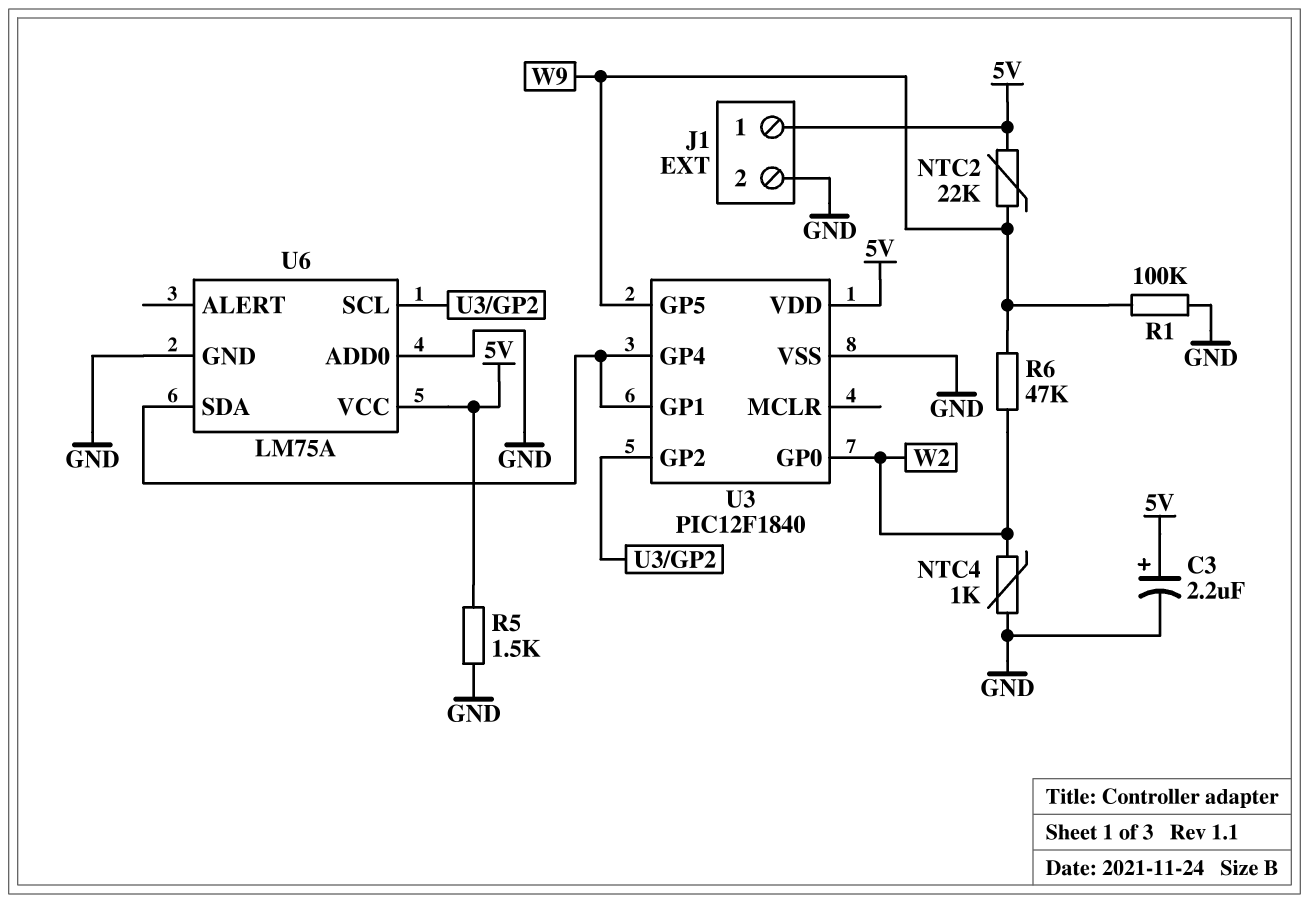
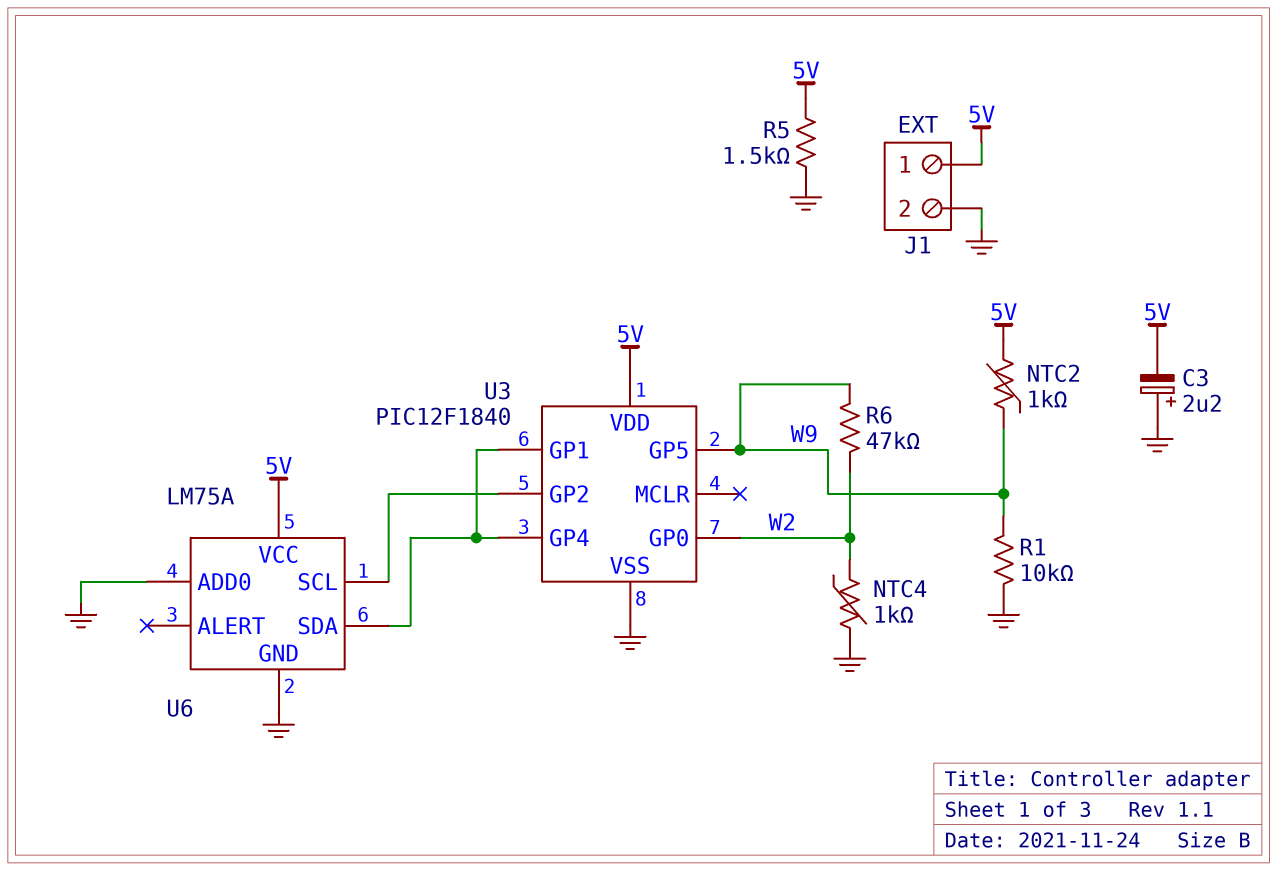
C3: 2.2uF (plus 5V, minus GND) -> 2.2uF (plus GND, minus 5V)
NTC2: 22k (5V, W9) -> 1k (5V, W9)
R1: 100k (GND, W9) -> 10k (GND, W9)

